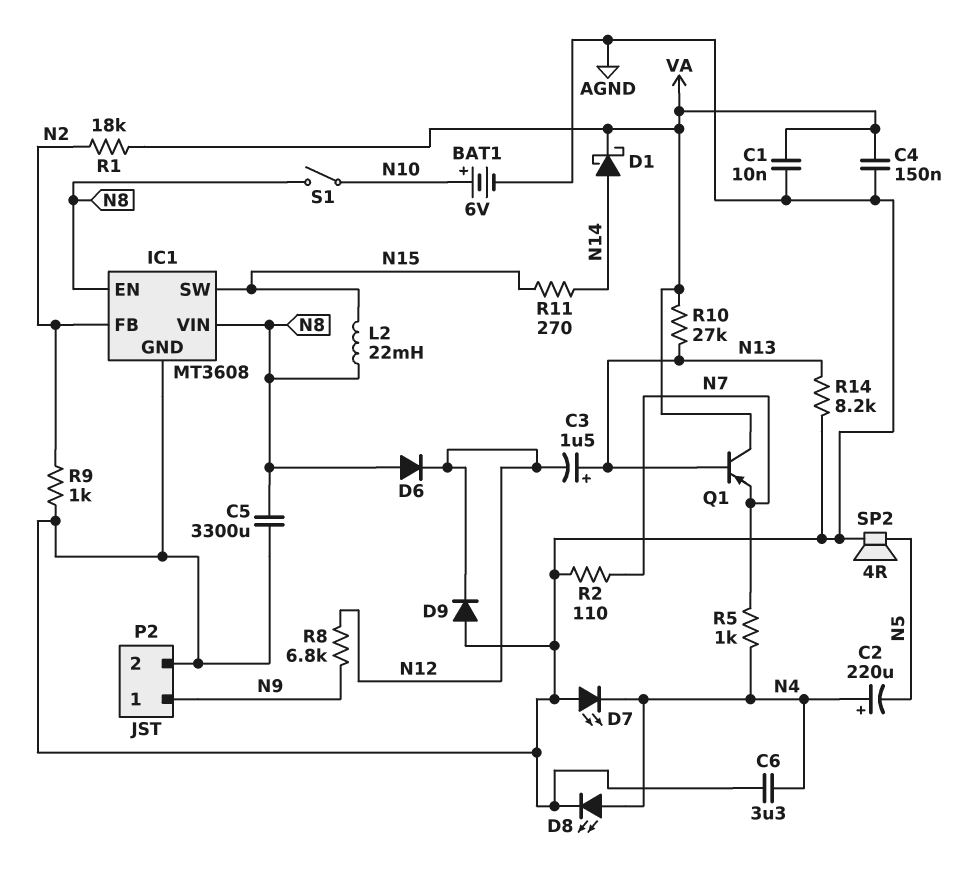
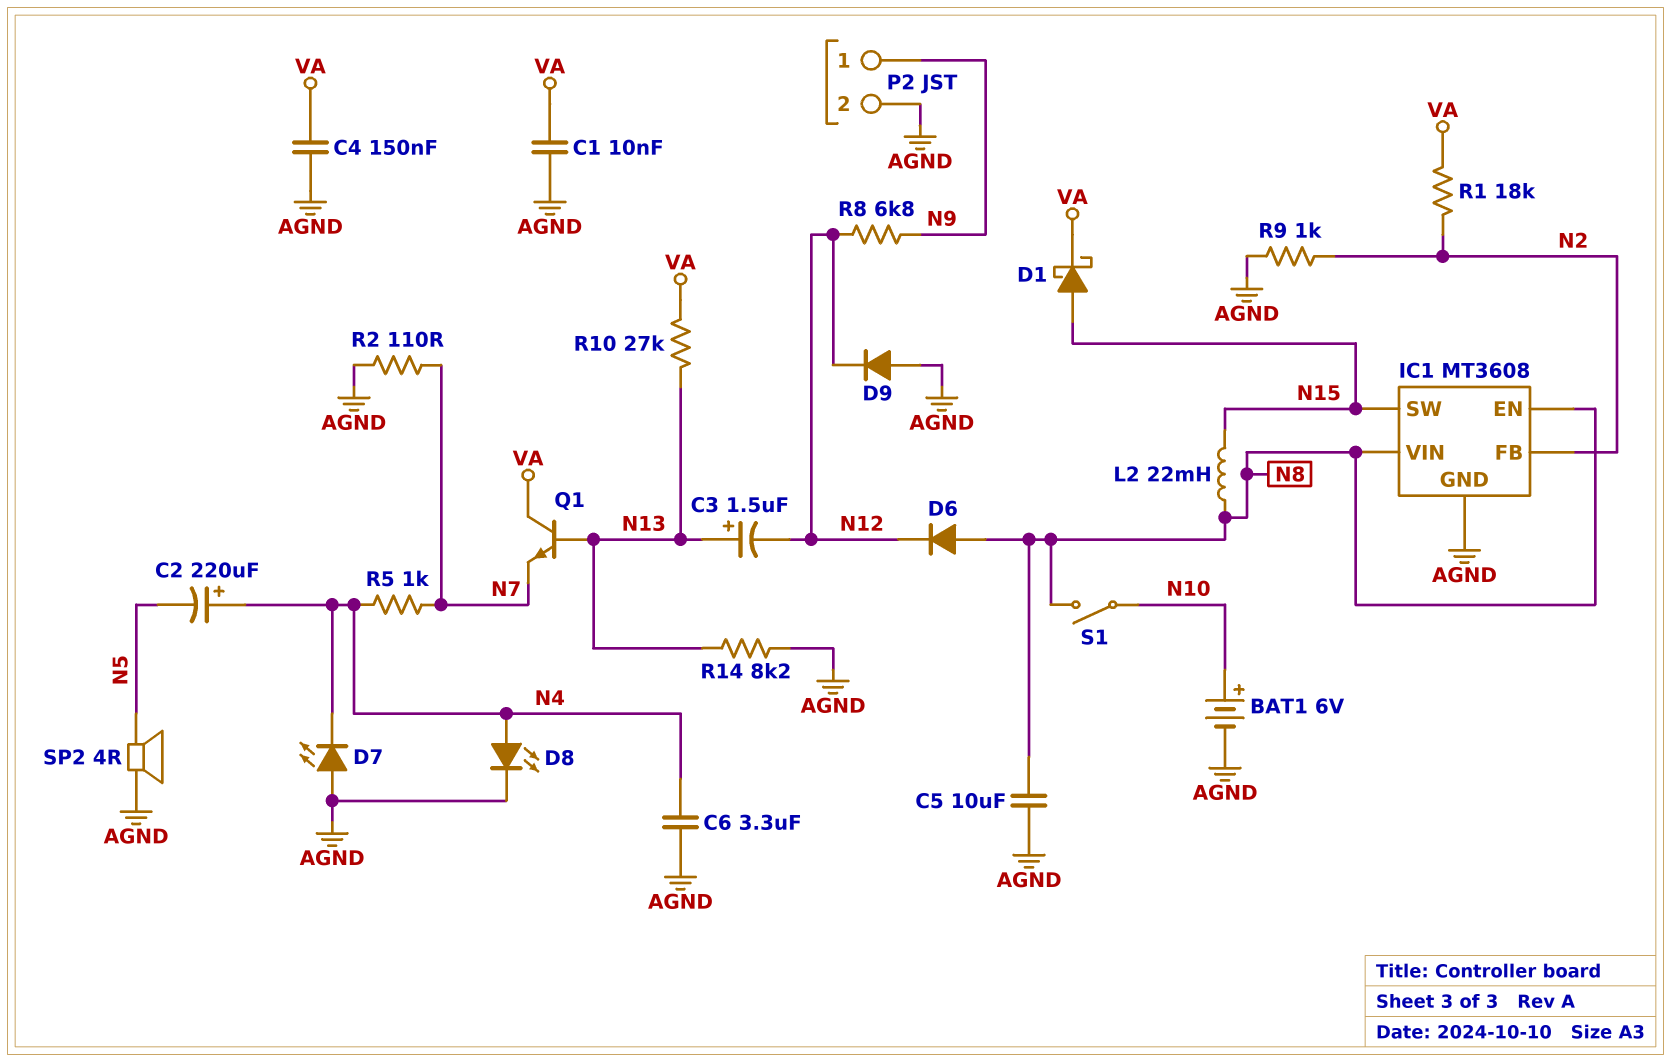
C5: 3300uF (AGND, N8) -> 10uF (AGND, N8)
D1: schottky (A N14, K VA) -> schottky (A N15, K VA)
Q1: PNP (B N13, C VA, E N7) -> NPN (B N13, C VA, E N7)
R11: 270 (N14, N15) -> none

